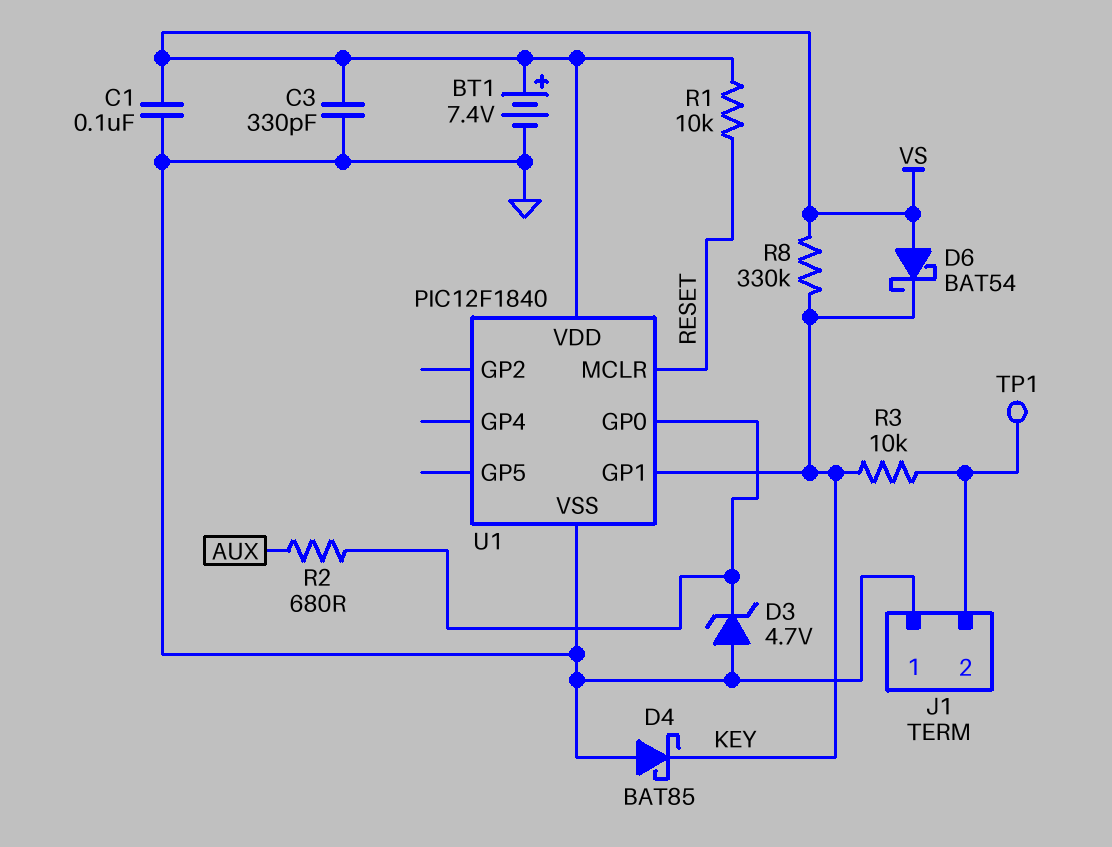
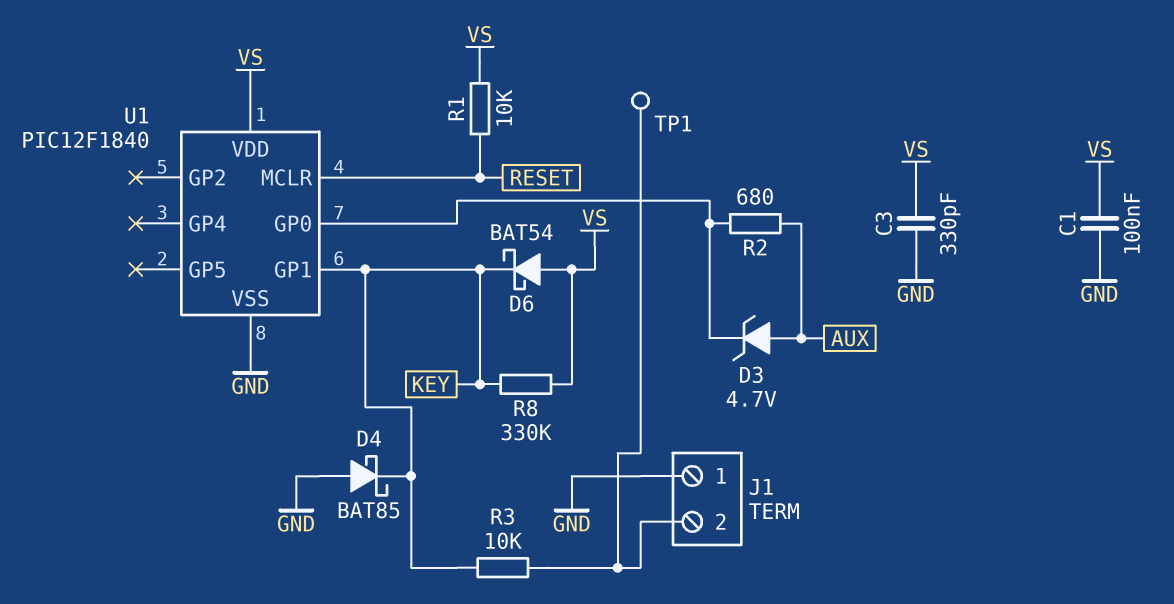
BT1: 7.4V (plus VS, minus GND) -> none
D3: zener 4.7V (A GND, K U1/GP0) -> zener 4.7V (A AUX, K U1/GP0)

